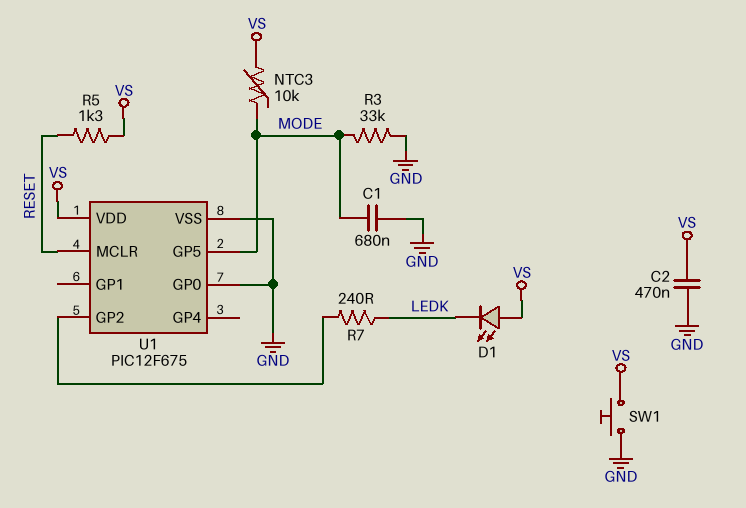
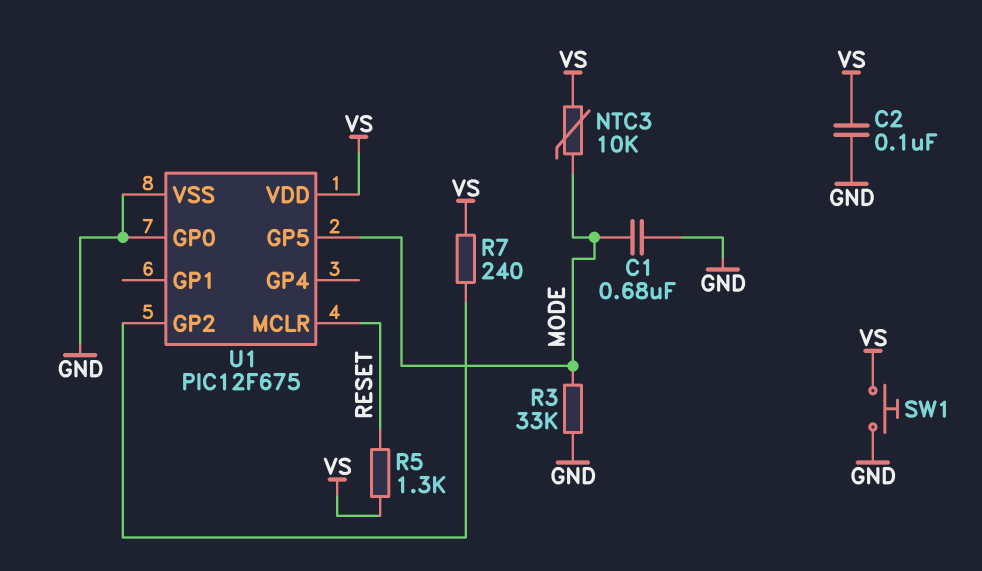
C2: 470nF (GND, VS) -> 100nF (GND, VS)
D1: LED (A VS, K LEDK) -> none
R7: 240 (LEDK, U1/GP2) -> 240 (U1/GP2, VS)

